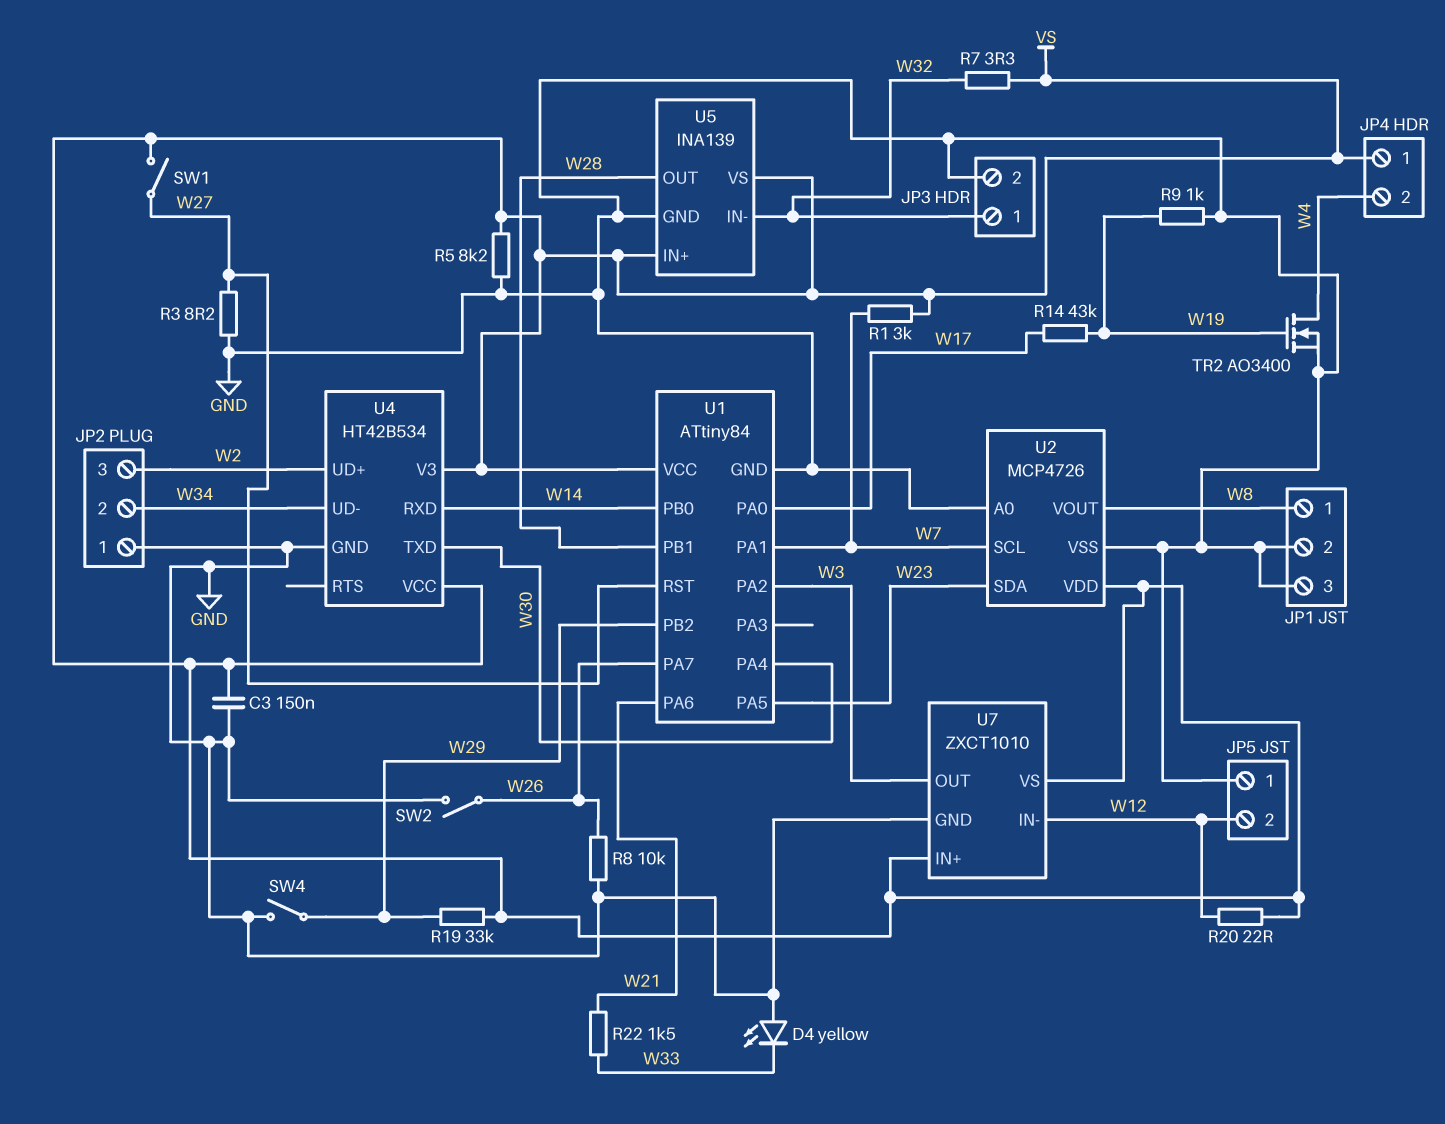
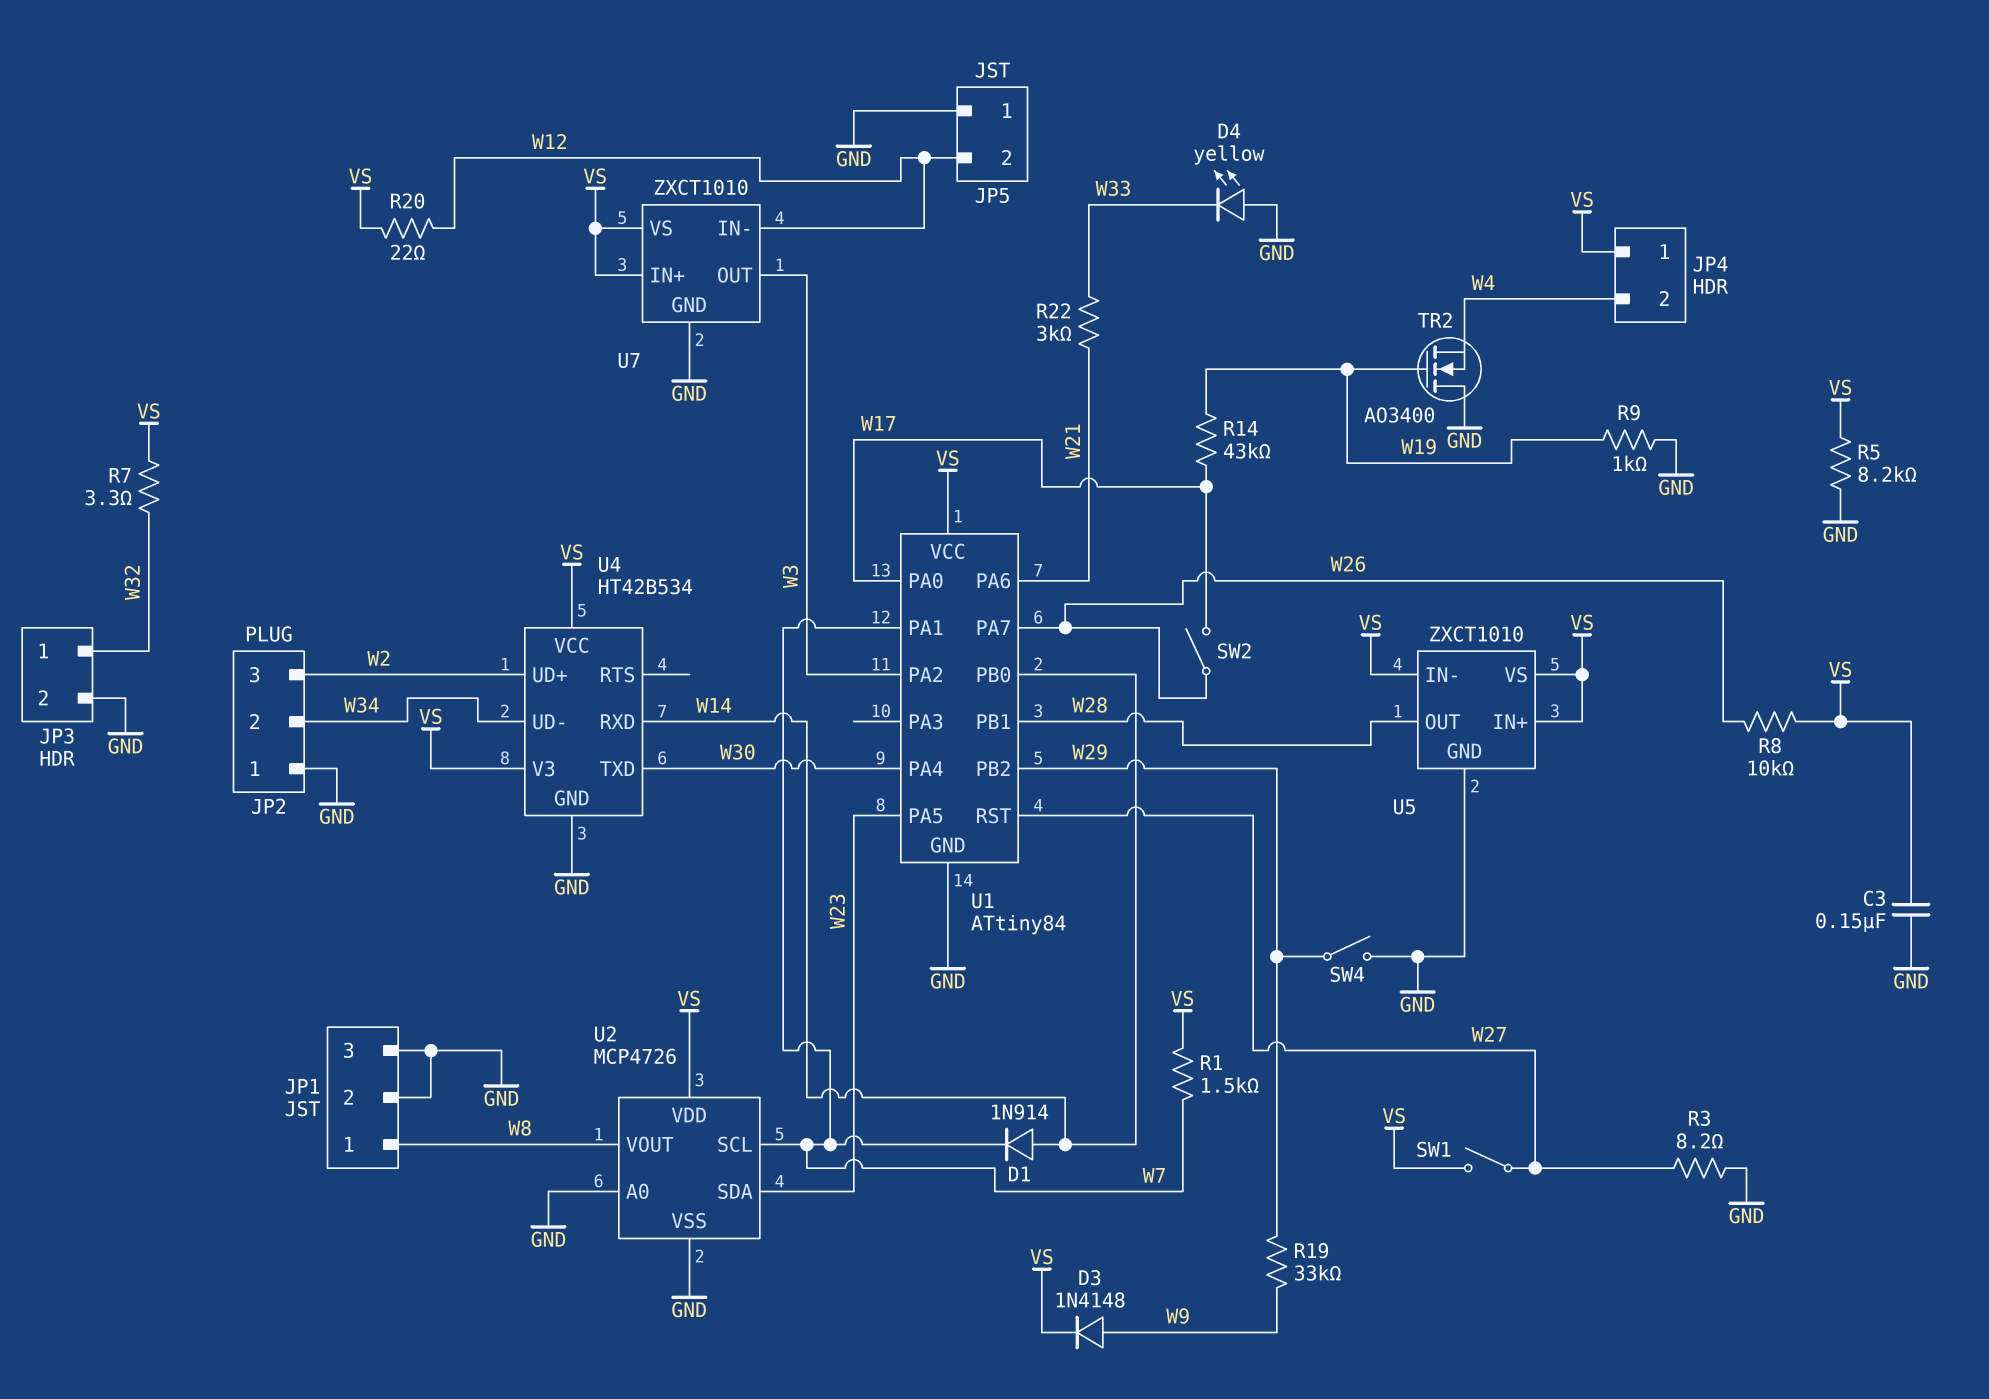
D1: none -> diode 1N914 (A W14, K W7)
D3: none -> diode 1N4148 (A W9, K VS)
R1: 3k (VS, W7) -> 1.5k (VS, W7)
R8: 10k (GND, W26) -> 10k (VS, W26)
R19: 33k (VS, W29) -> 33k (W9, W29)
R22: 1.5k (W21, W33) -> 3k (W21, W33)
SW2: switch (GND, W26) -> switch (W17, W26)
TR2: NMOS AO3400 (G W19, D W4, S GND) -> NMOS AO3400 (G W19, D GND, S W4)
U5: INA139 -> ZXCT1010
U5 pin IN-: W32 -> VS

